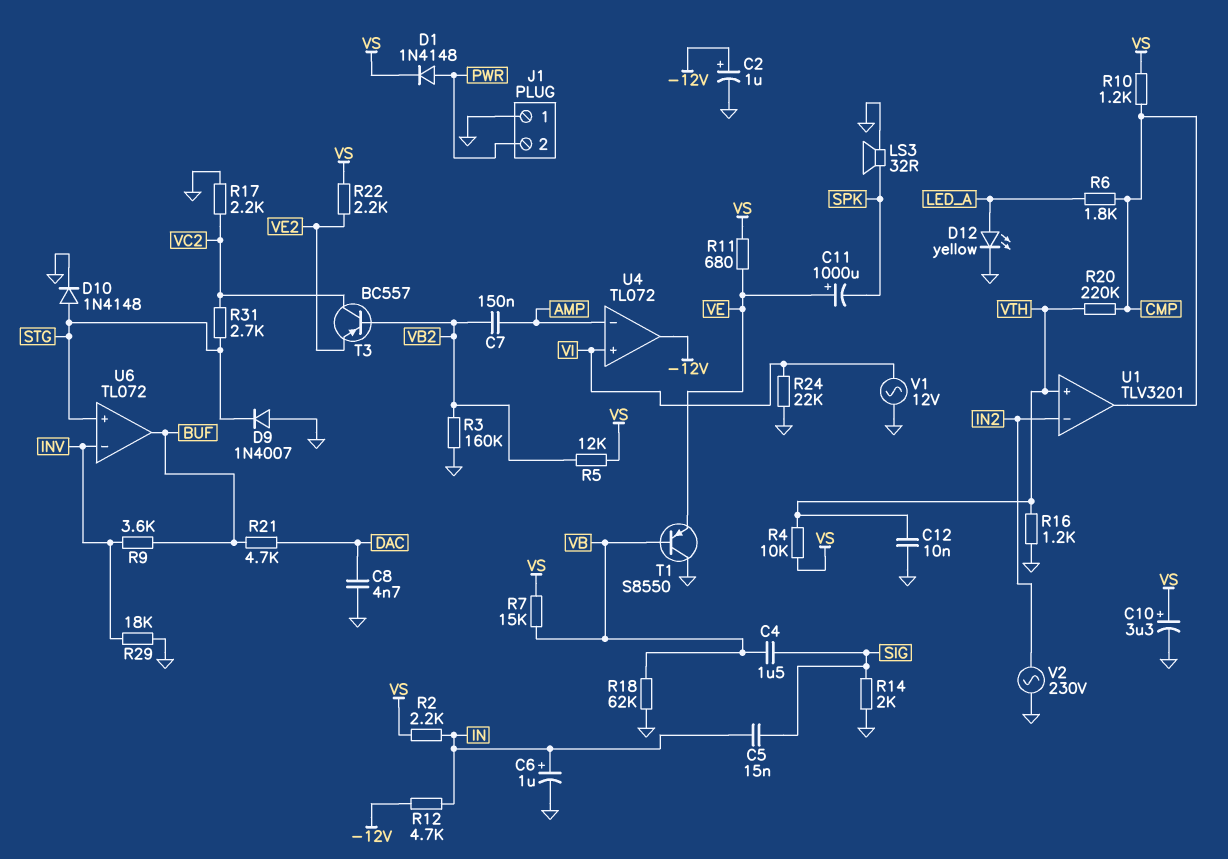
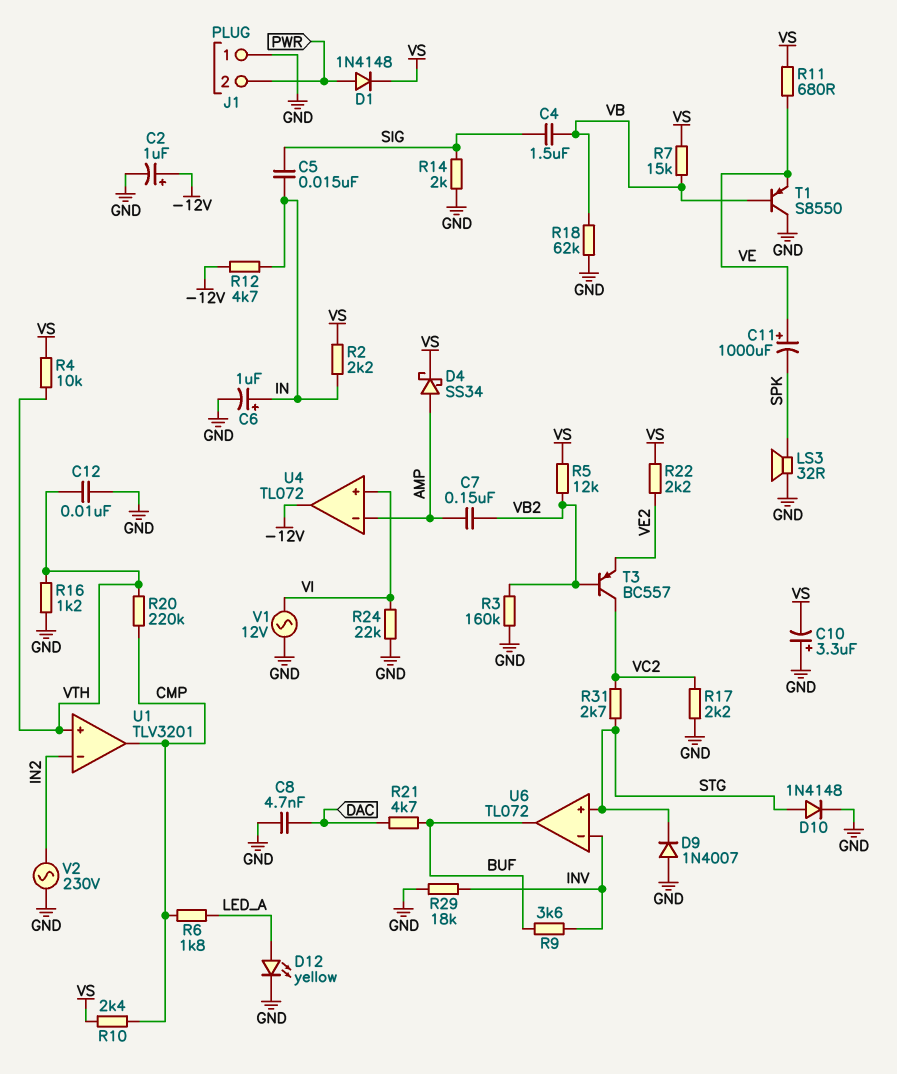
C10: 3.3uF (plus VS, minus GND) -> 3.3uF (plus GND, minus VS)
D4: none -> schottky SS34 (A AMP, K VS)
R10: 1.2k (CMP, VS) -> 2.4k (CMP, VS)

